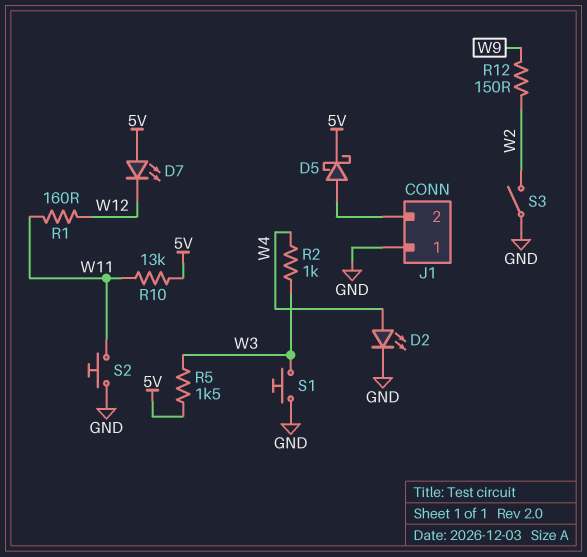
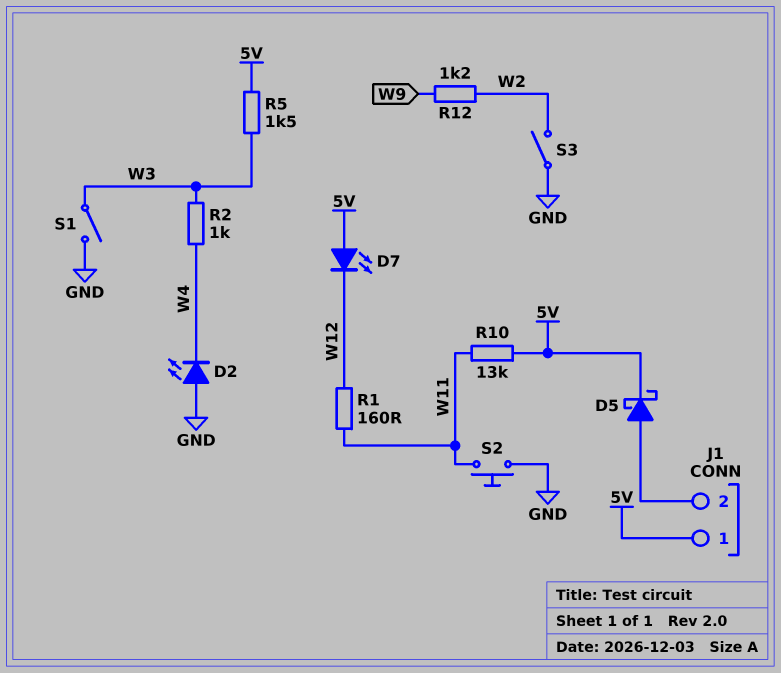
D2: LED (A W4, K GND) -> LED (A GND, K W4)
J1 pin 1: GND -> 5V
R12: 150 (W2, W9) -> 1.2k (W2, W9)
S1: button (GND, W3) -> switch (GND, W3)

